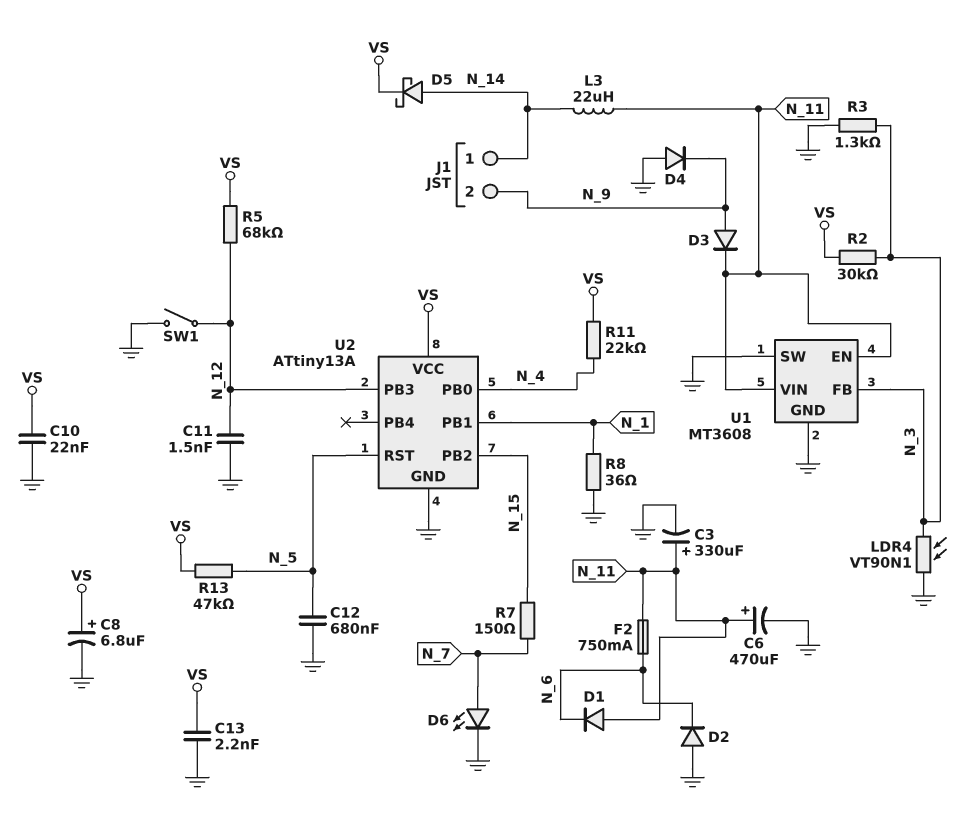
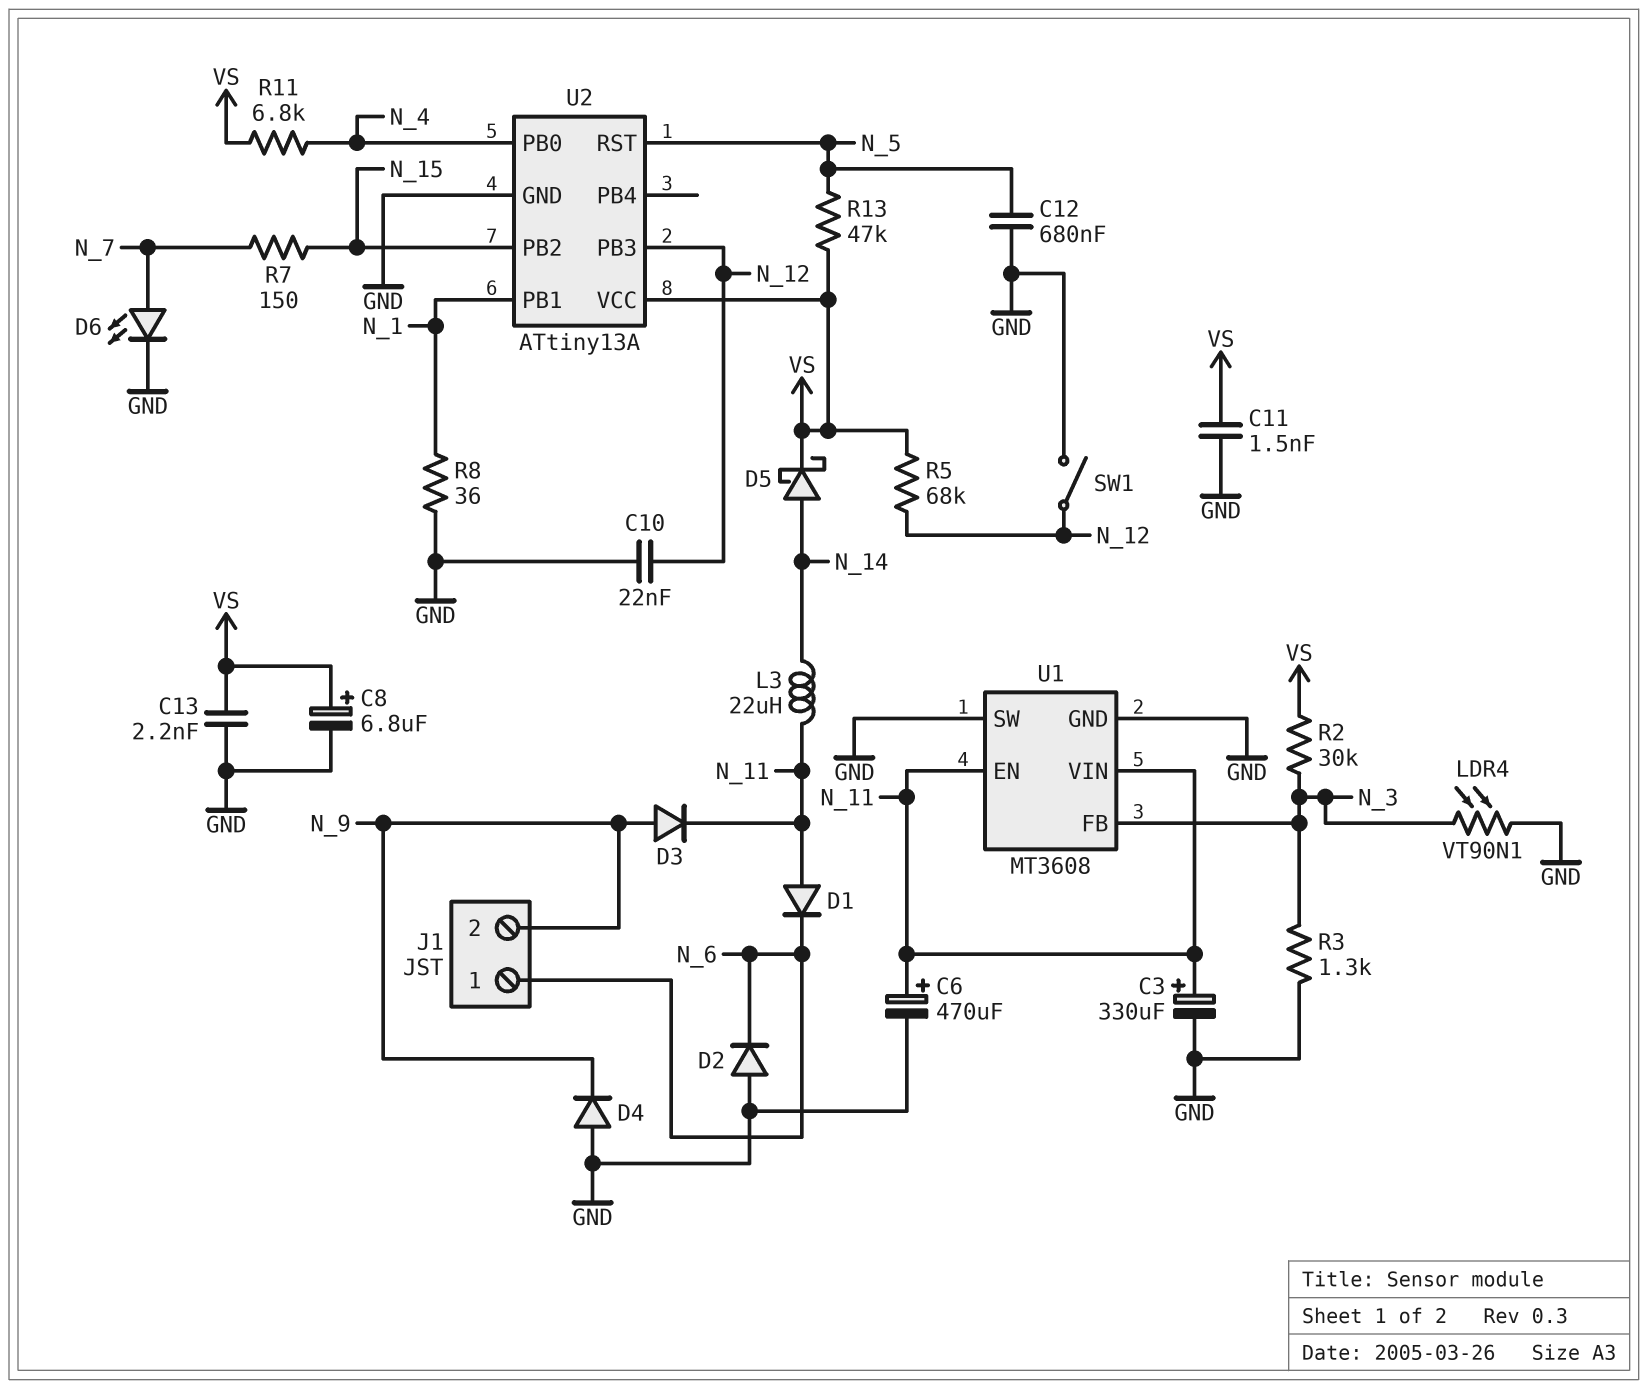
C10: 22nF (GND, VS) -> 22nF (GND, N_12)
C11: 1.5nF (GND, N_12) -> 1.5nF (GND, VS)
F2: 750mA (N_6, N_11) -> none
J1 pin 1: N_14 -> N_6
R11: 22k (N_4, VS) -> 6.8k (N_4, VS)

